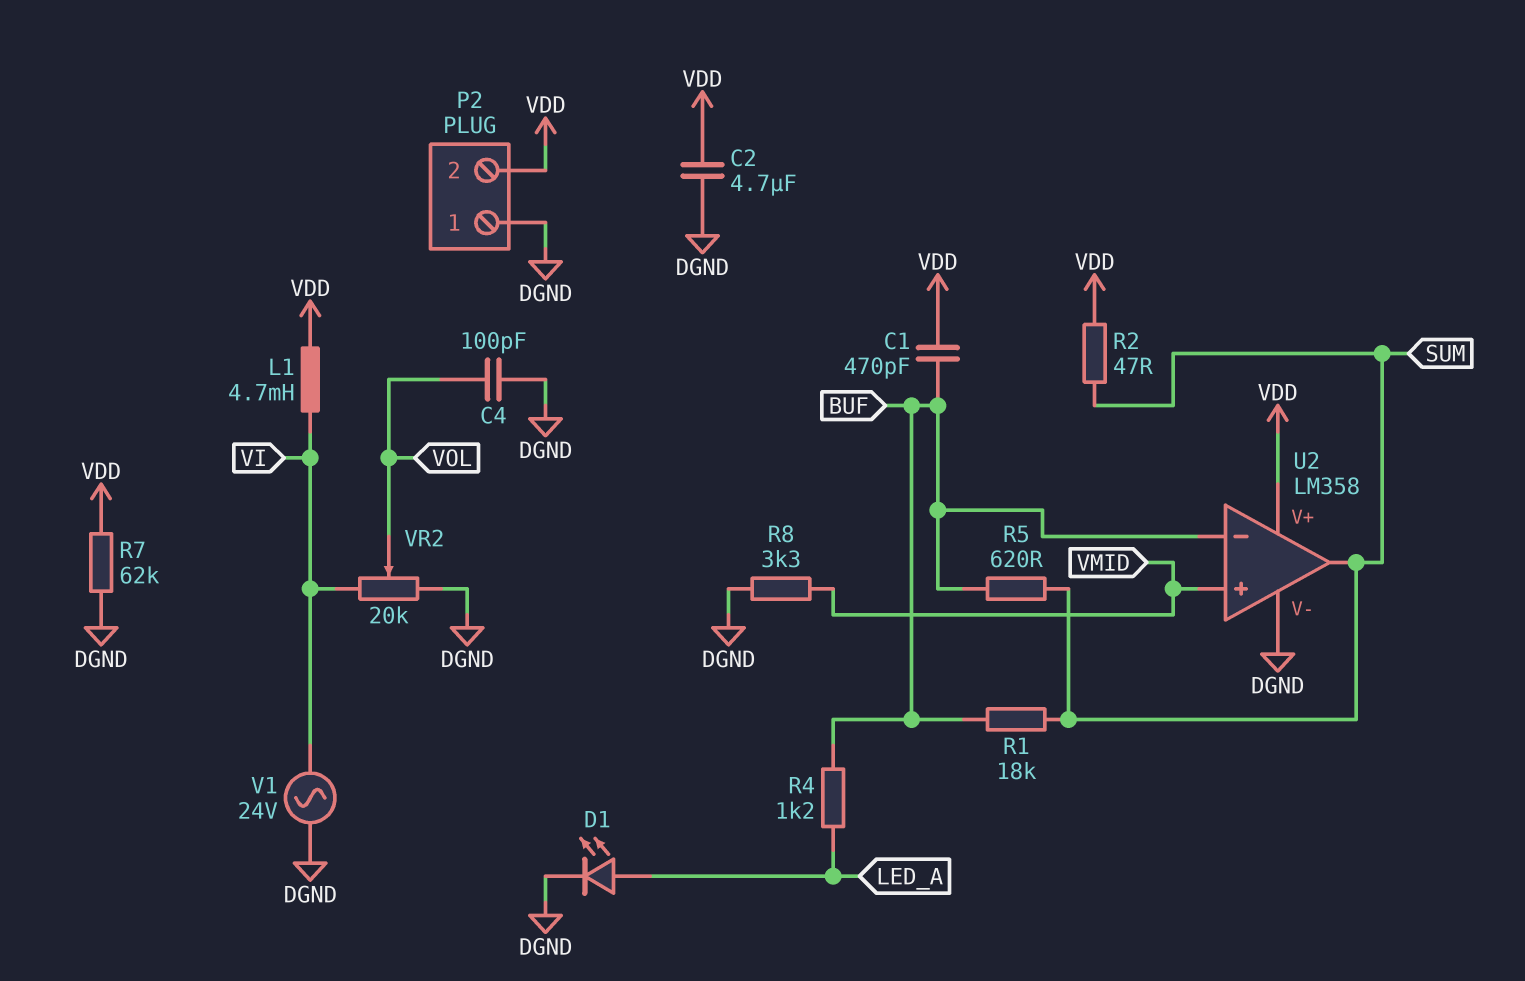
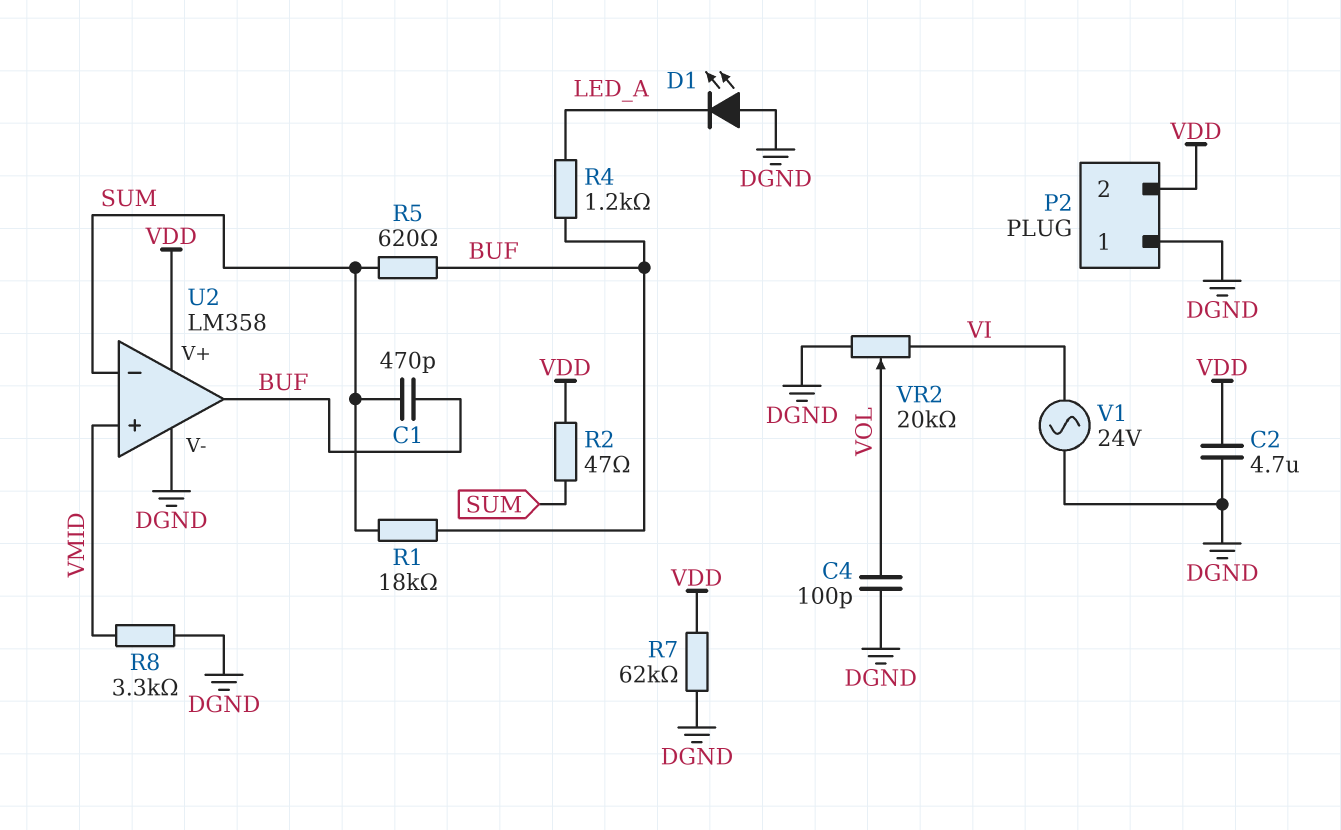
C1: 470pF (BUF, VDD) -> 470pF (BUF, SUM)
D1: LED (A LED_A, K DGND) -> LED (A DGND, K LED_A)
L1: 4.7mH (VDD, VI) -> none
U2 pin in-: BUF -> SUM
U2 pin out: SUM -> BUF

